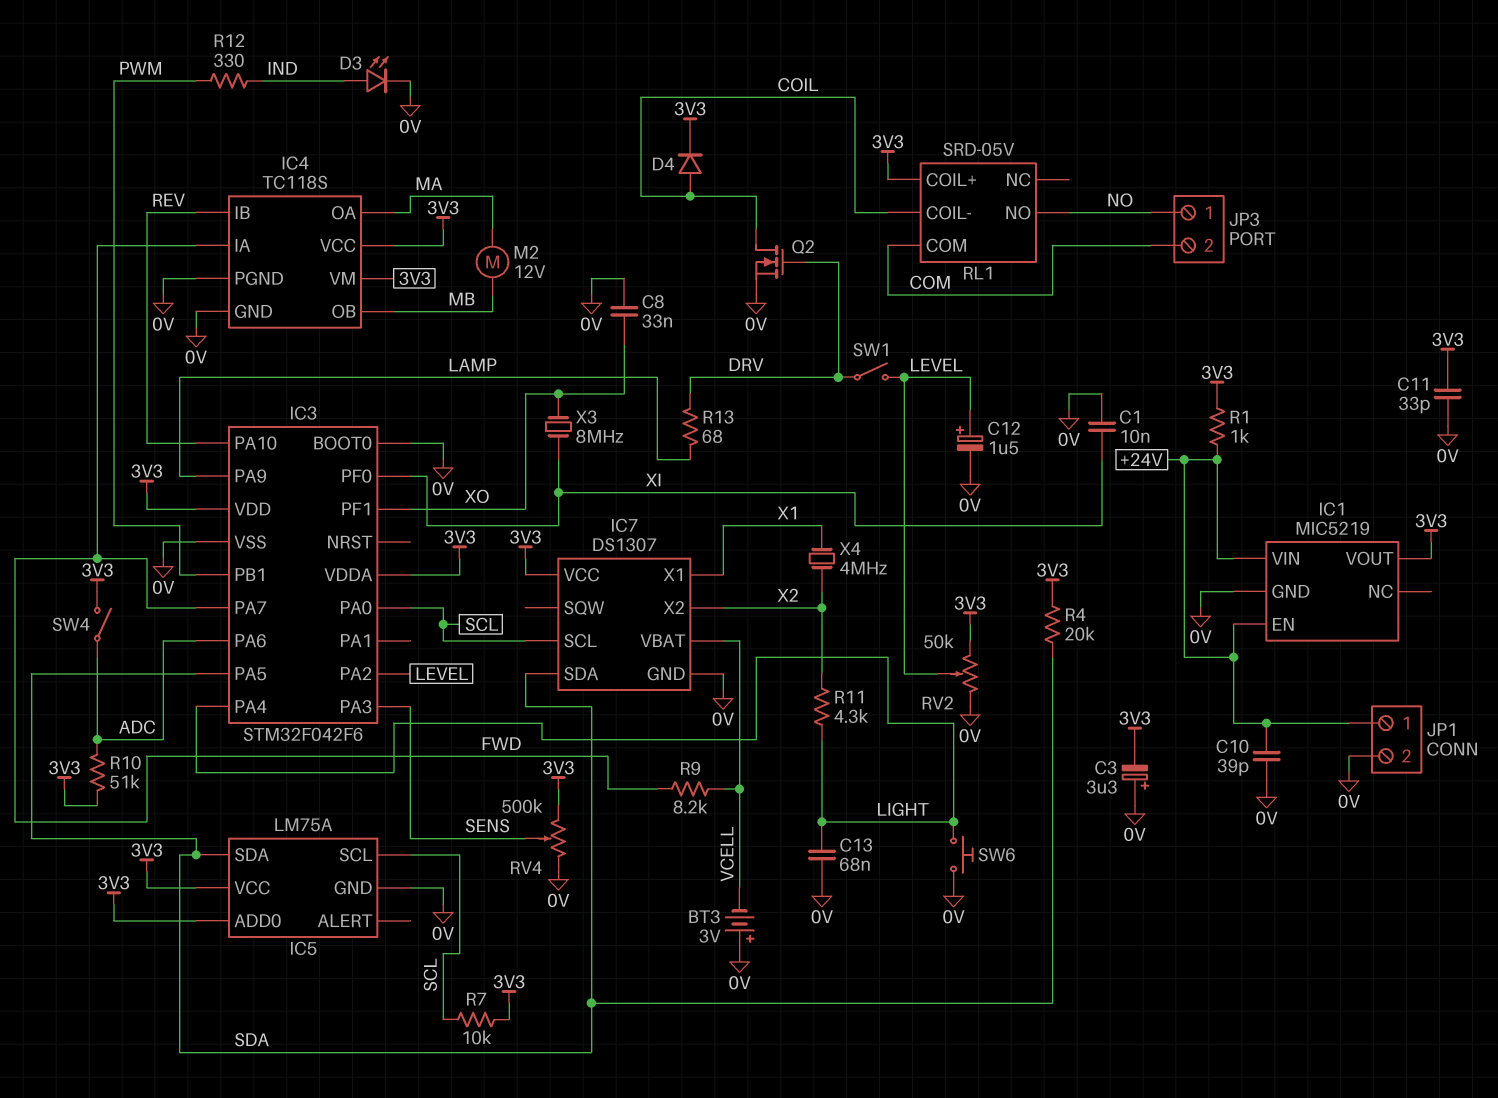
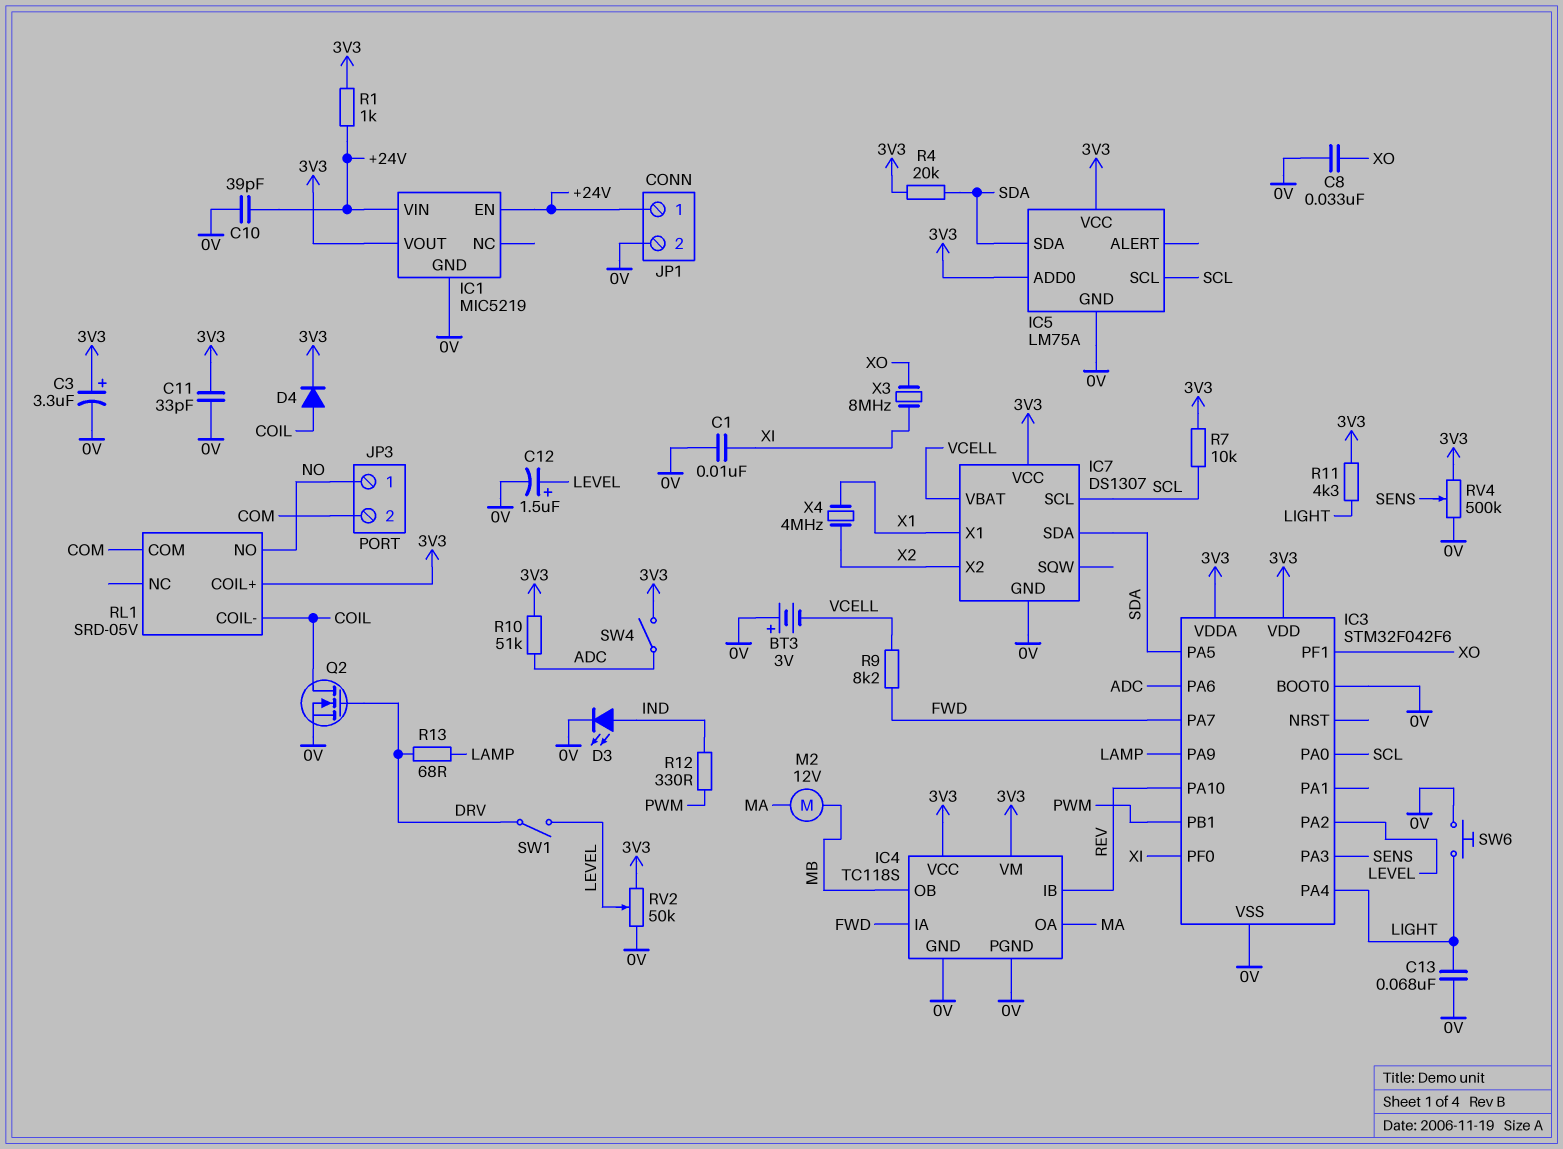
C3: 3.3uF (plus 0V, minus 3V3) -> 3.3uF (plus 3V3, minus 0V)
R11: 4.3k (LIGHT, X2) -> 4.3k (3V3, LIGHT)

